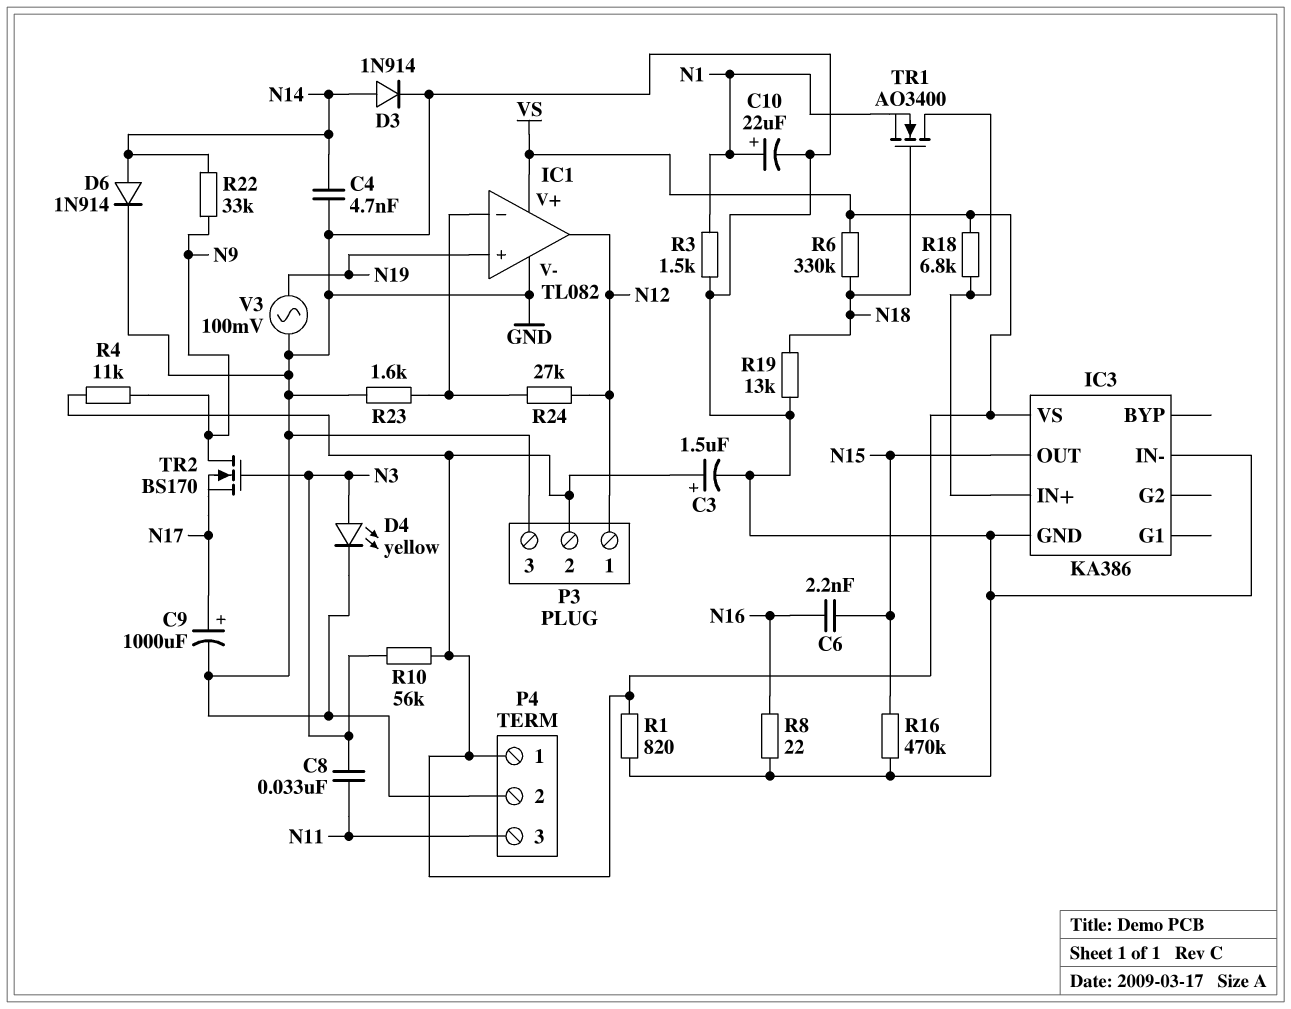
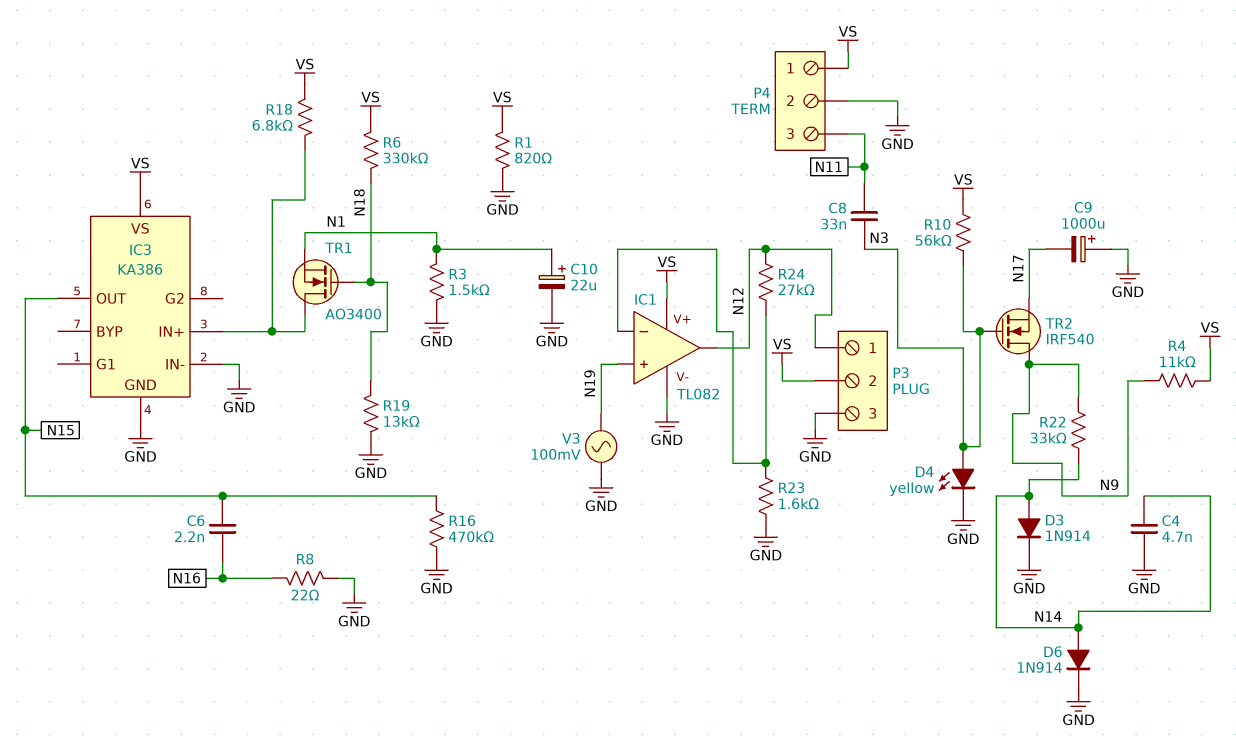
C3: 1.5uF (plus VS, minus GND) -> none
C9: 1000uF (plus N17, minus GND) -> 1000uF (plus GND, minus N17)
TR2: NMOS BS170 (G N3, D N9, S N17) -> NMOS IRF540 (G N3, D N9, S N17)

